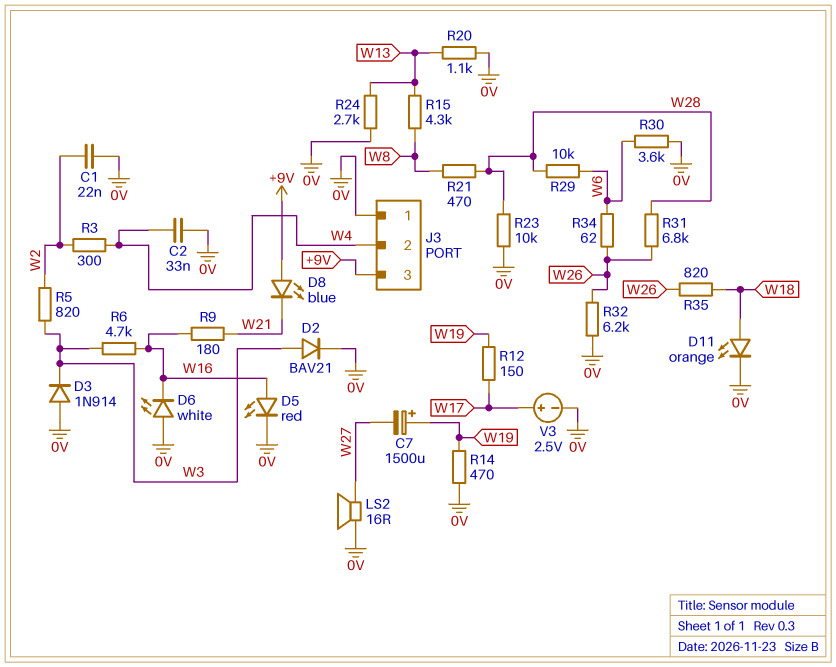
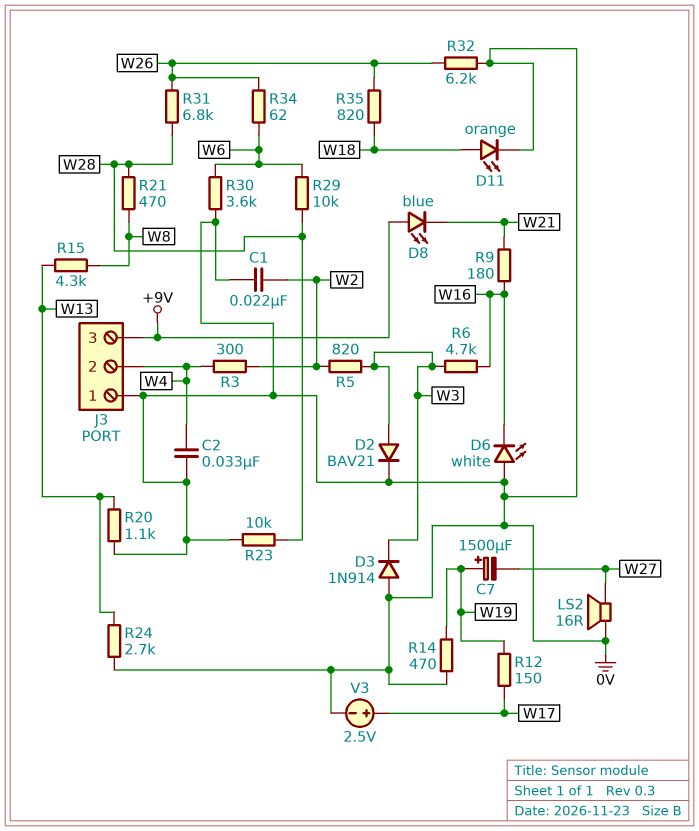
D5: LED red (A W16, K 0V) -> none

